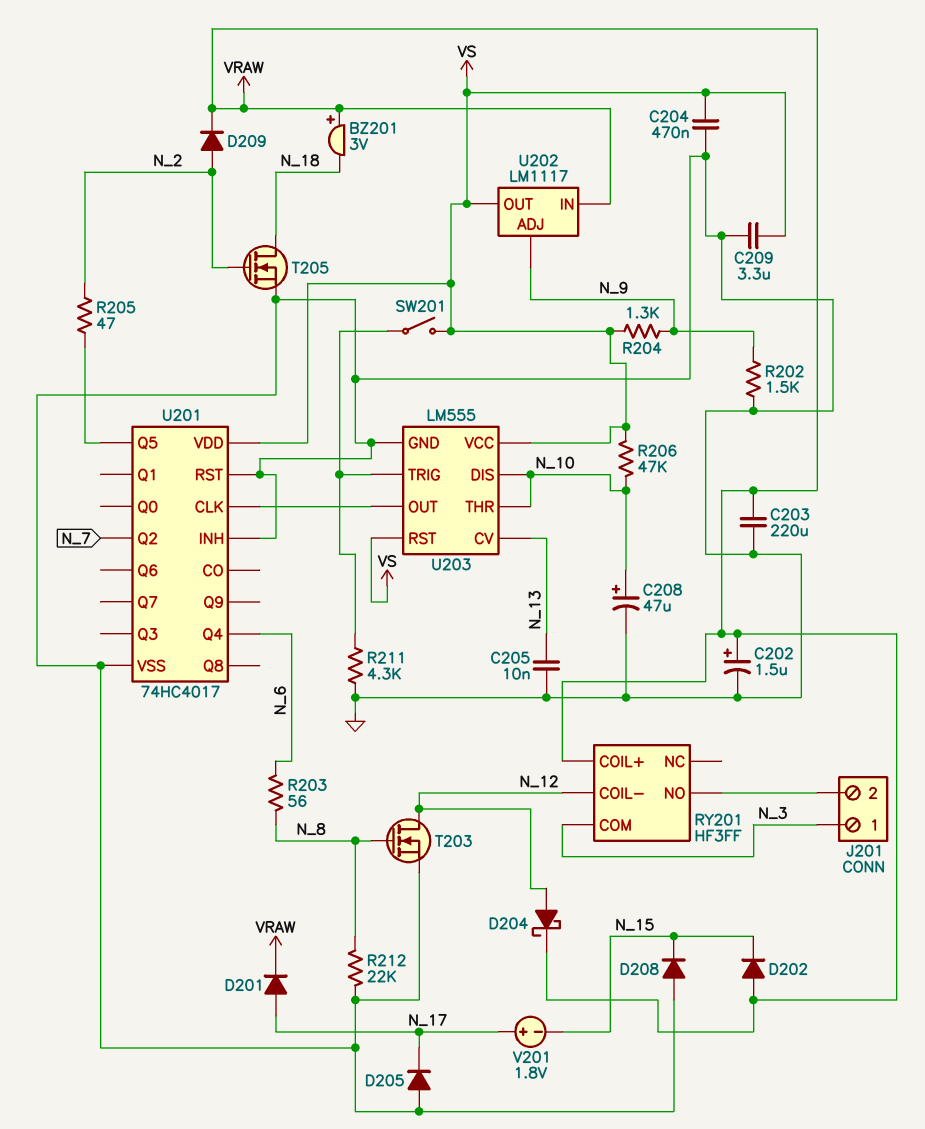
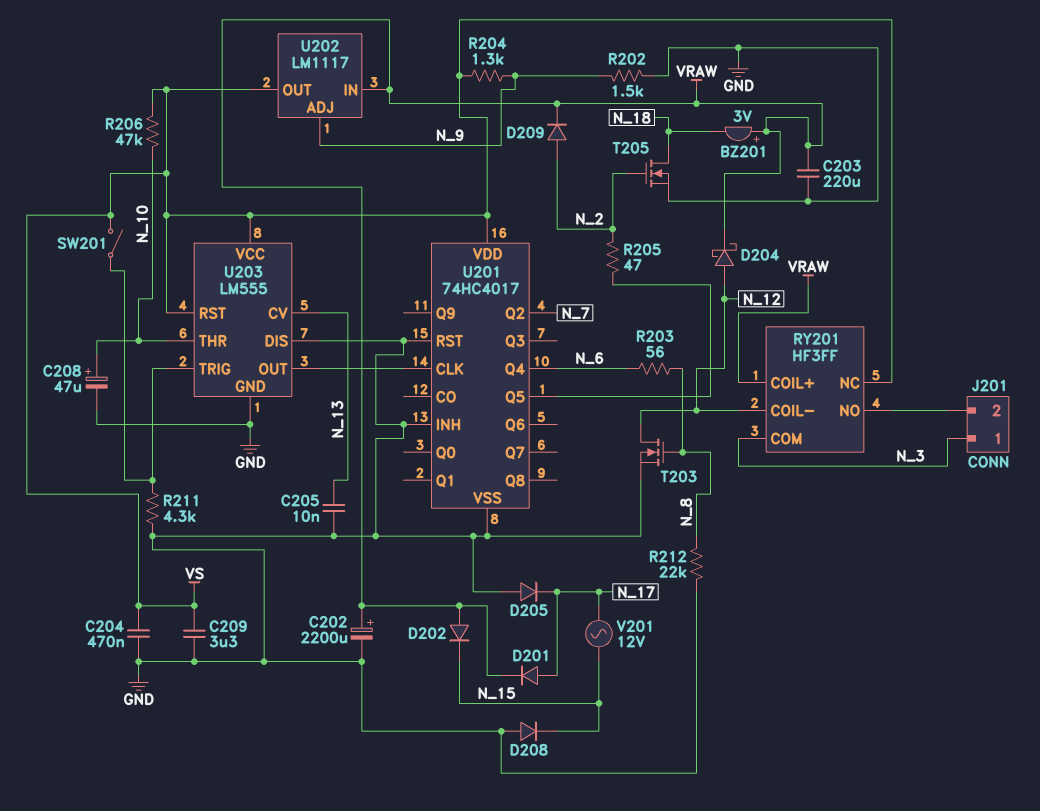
C202: 1.5uF (plus VRAW, minus GND) -> 2200uF (plus VRAW, minus GND)
RY201 pin NC: none -> VS
U203 pin DIS: N_10 -> GND
V201: 1.8V (plus N_17, minus N_15) -> AC 12V (N_15, N_17)

